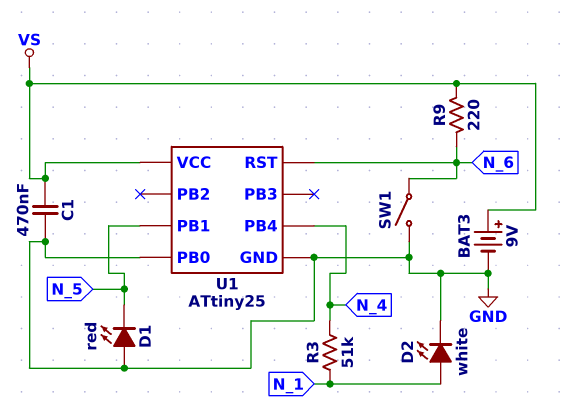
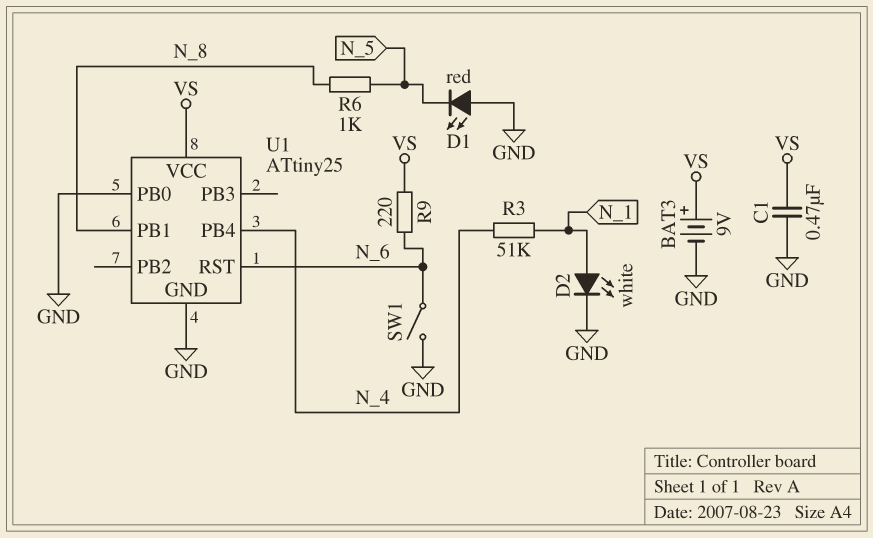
R6: none -> 1k (N_5, N_8)
U1 pin PB1: N_5 -> N_8

